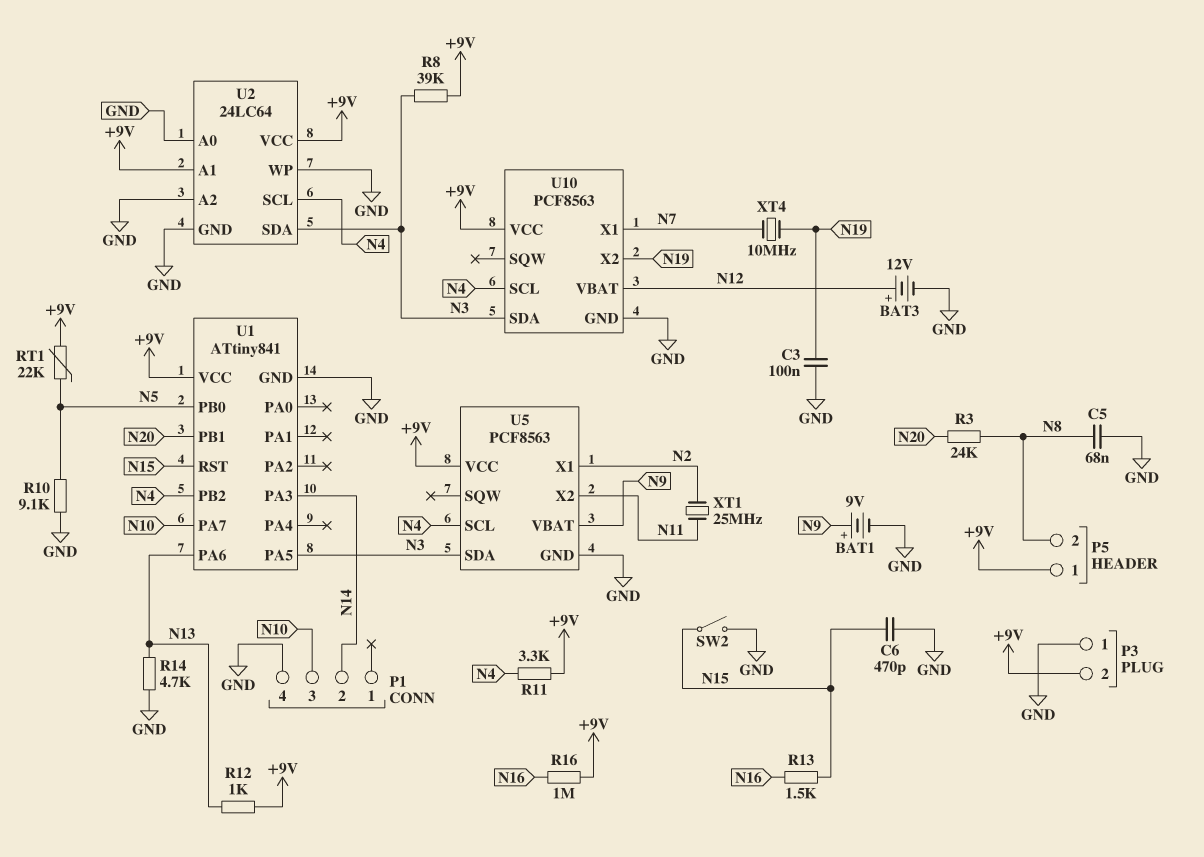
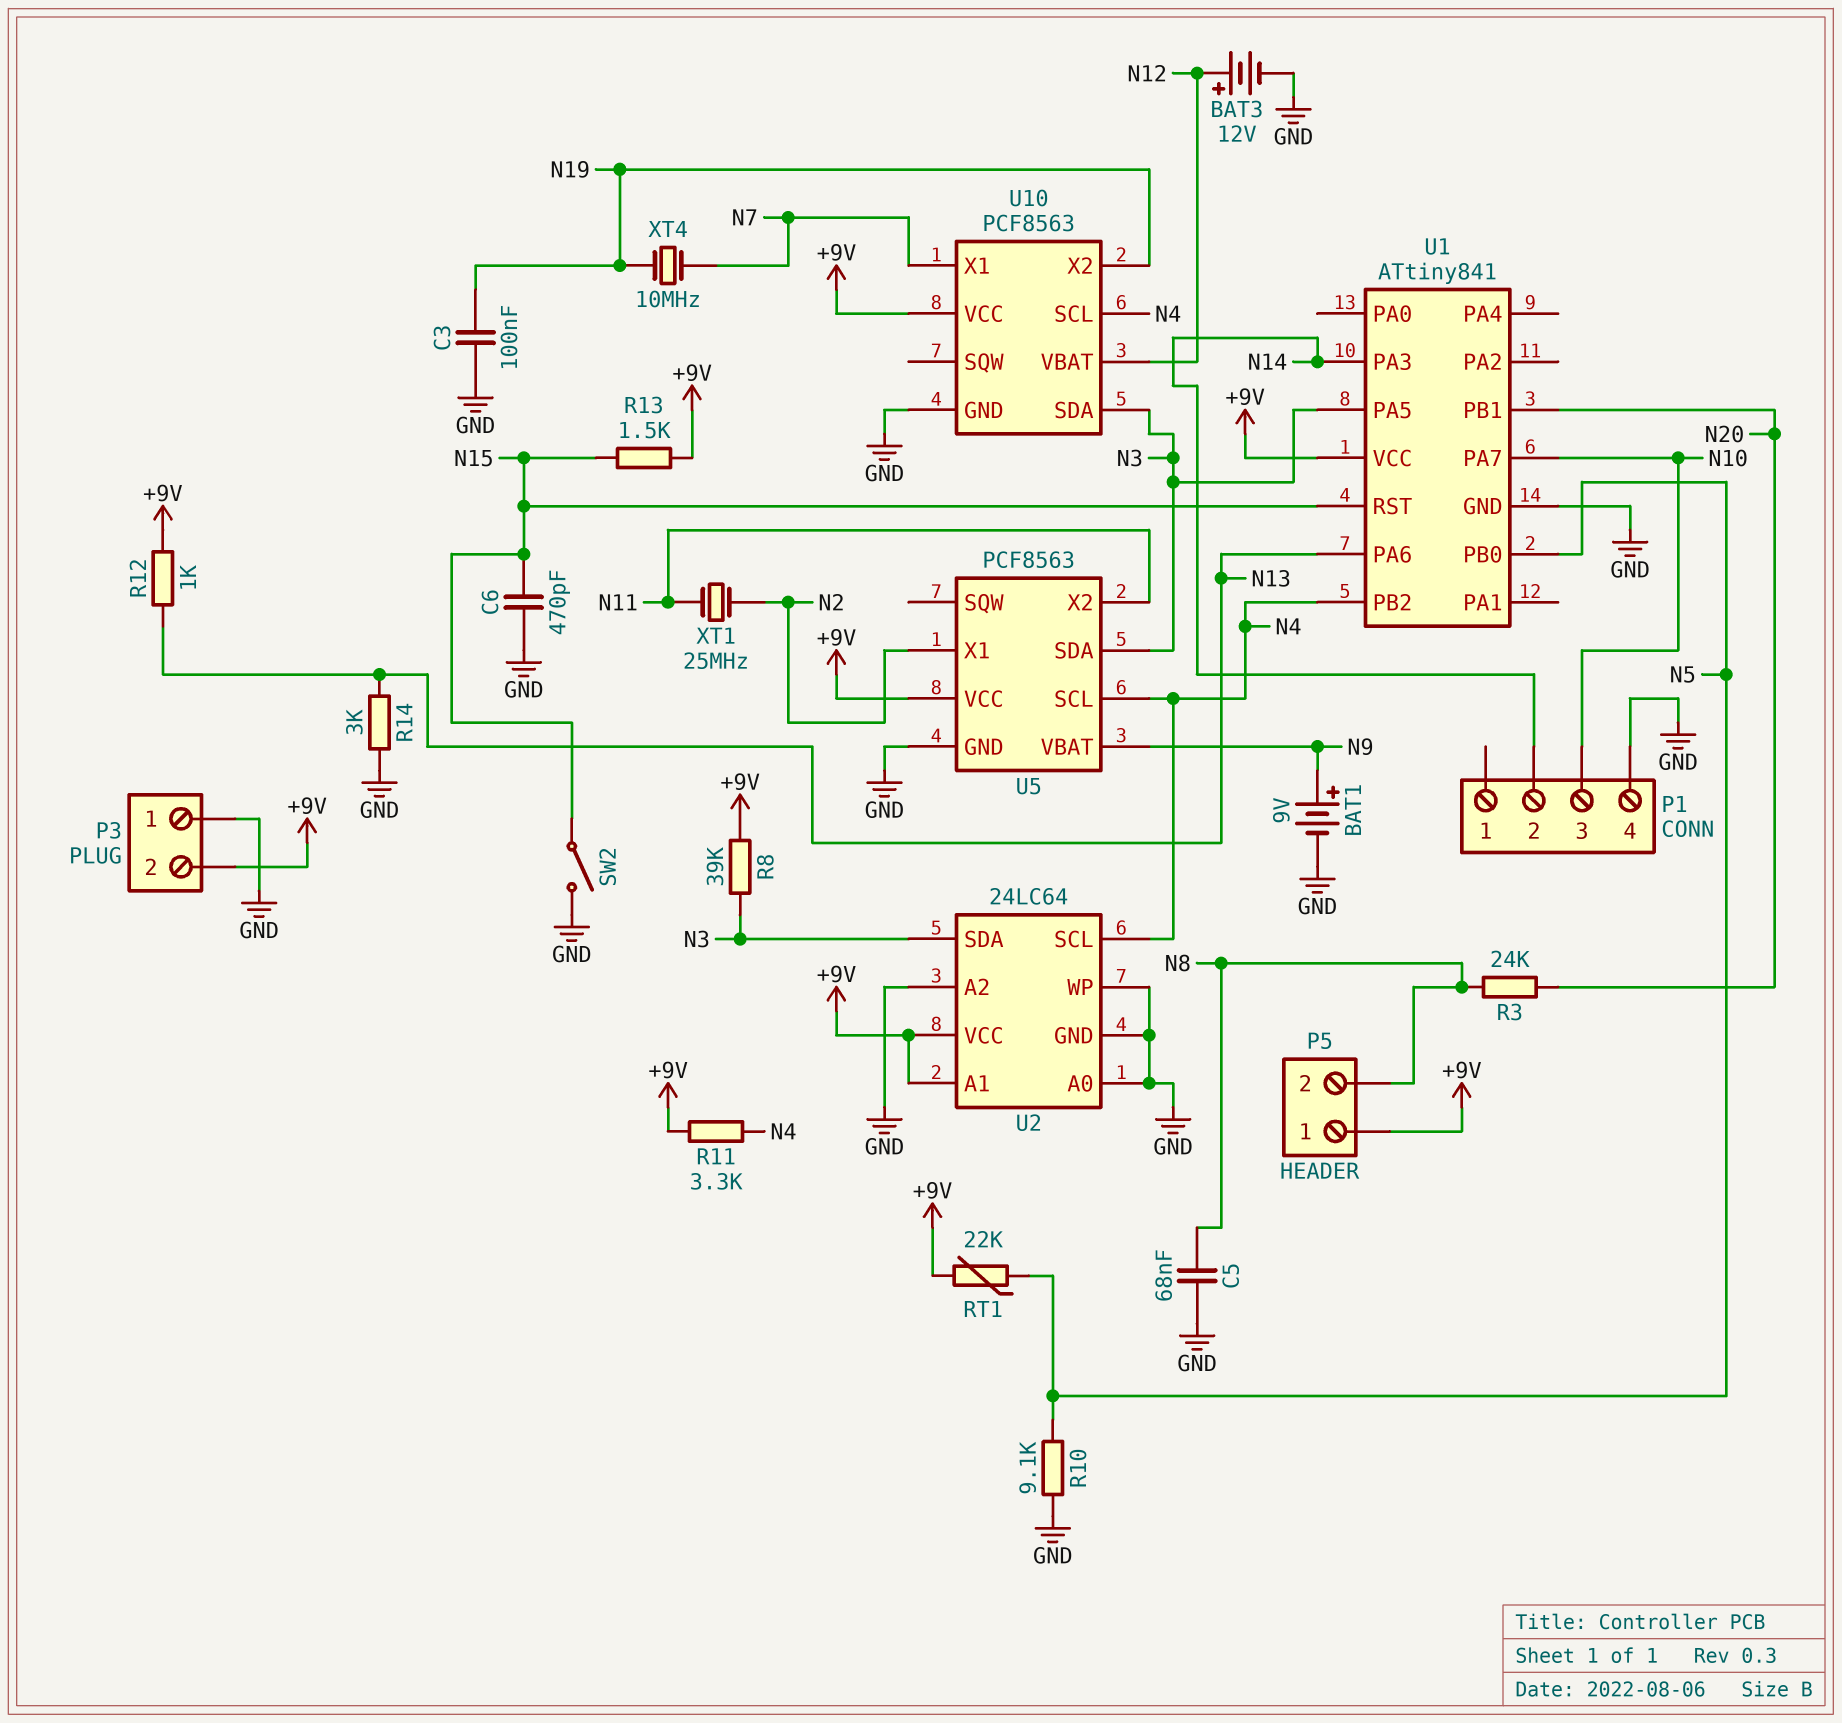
R13: 1.5k (N15, N16) -> 1.5k (+9V, N15)
R14: 4.7k (GND, N13) -> 3k (GND, N13)
R16: 1M (+9V, N16) -> none

